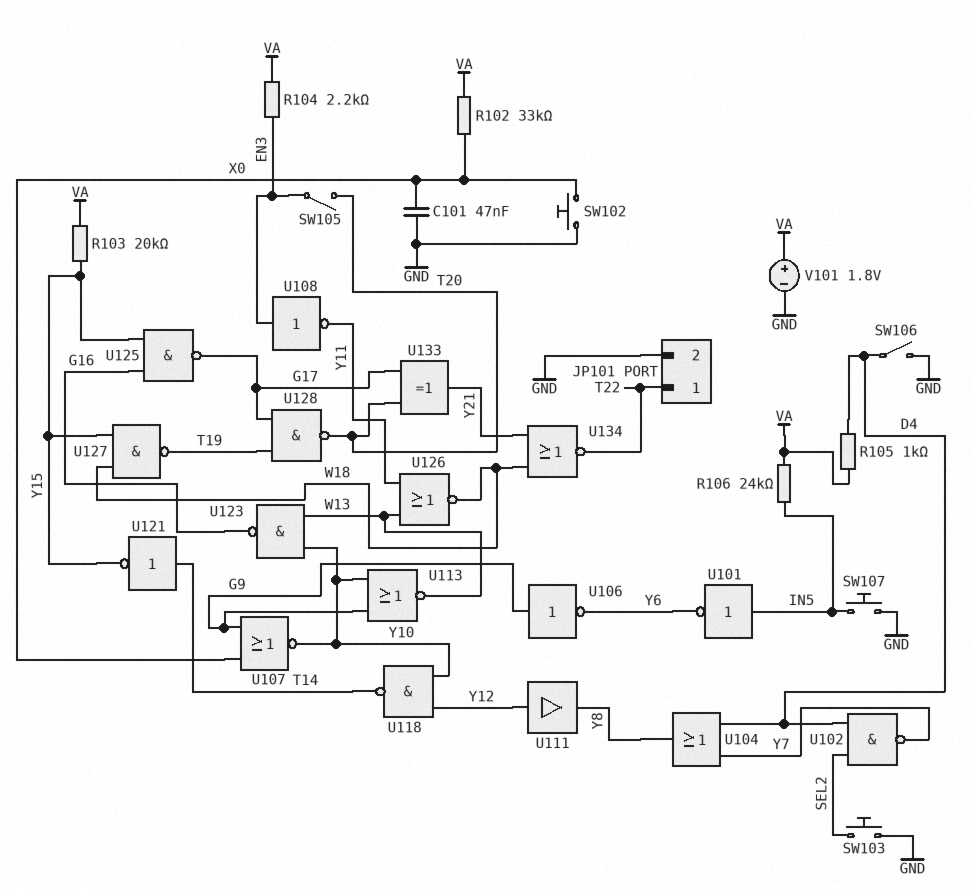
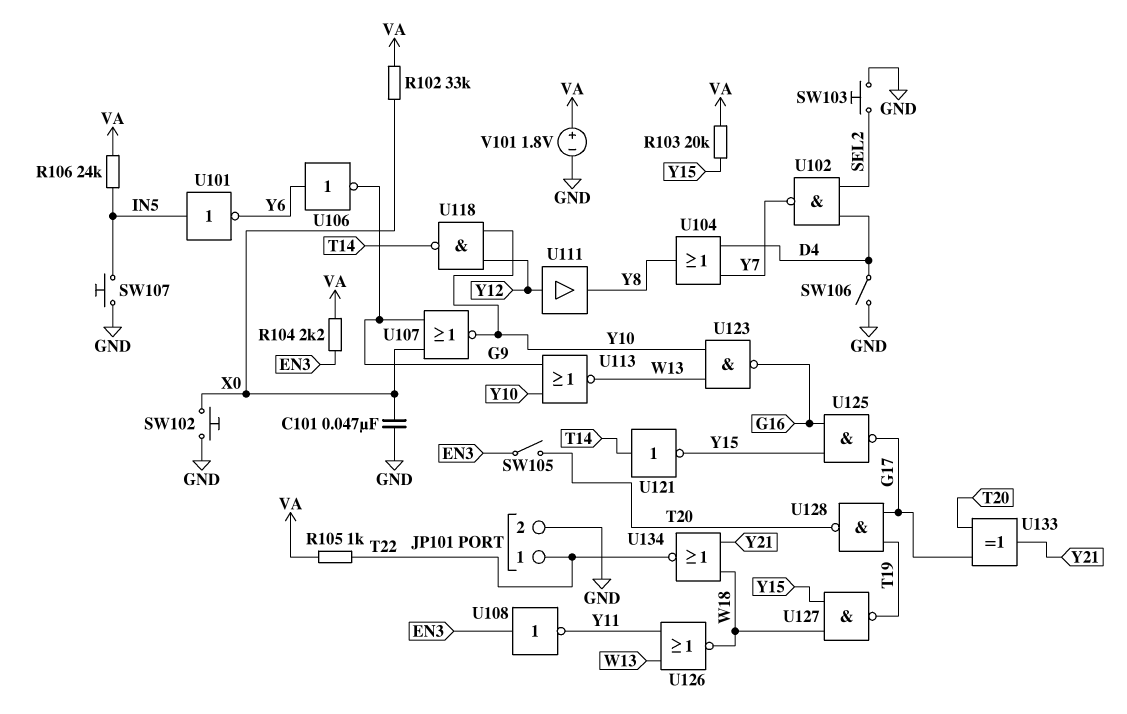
R105: 1k (D4, VA) -> 1k (T22, VA)
U106: NOT (in G9, out Y6) -> NOT (in Y6, out G9)

